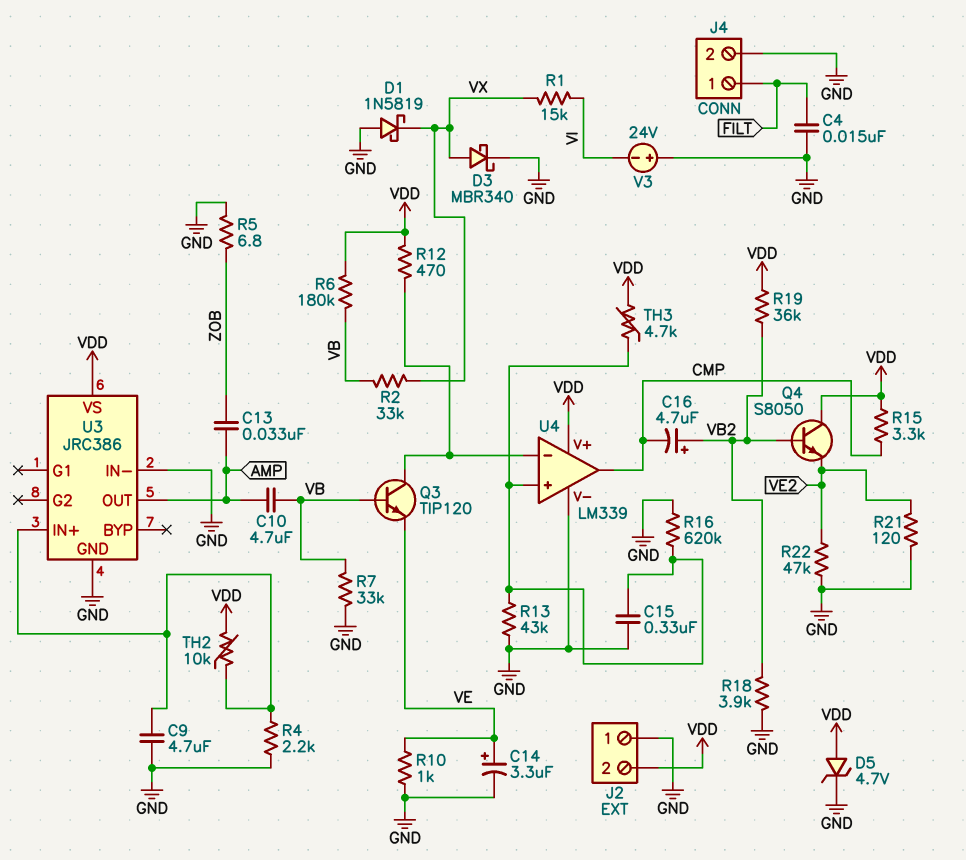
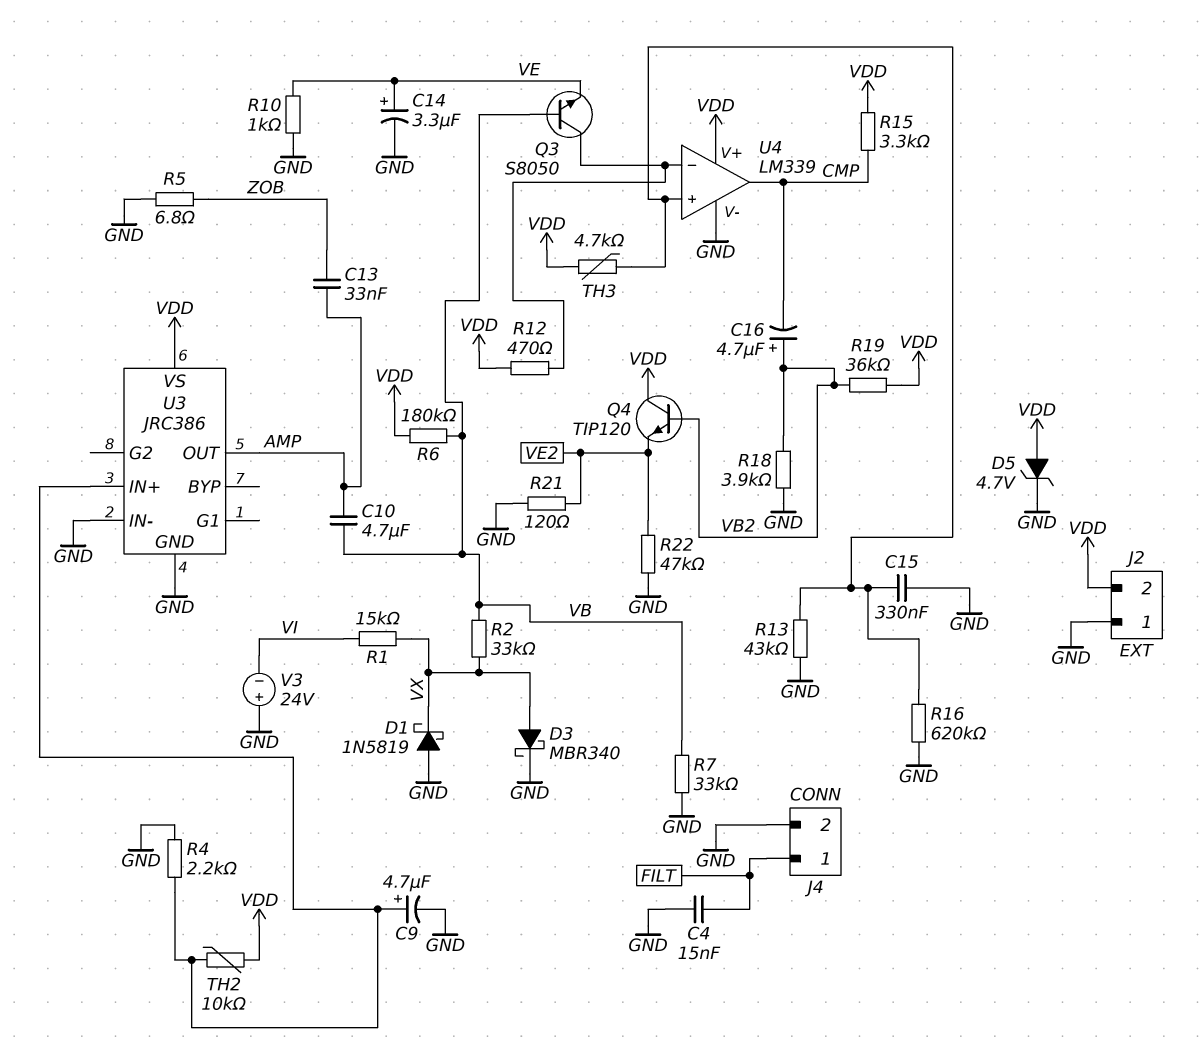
C9: 4.7uF (GND, U3/IN+) -> 4.7uF (plus U3/IN+, minus GND)
Q3: NPN TIP120 (B VB, C U4/in-, E VE) -> NPN S8050 (B VB, C U4/in-, E VE)
Q4: NPN S8050 (B VB2, C VDD, E VE2) -> NPN TIP120 (B VB2, C VDD, E VE2)

